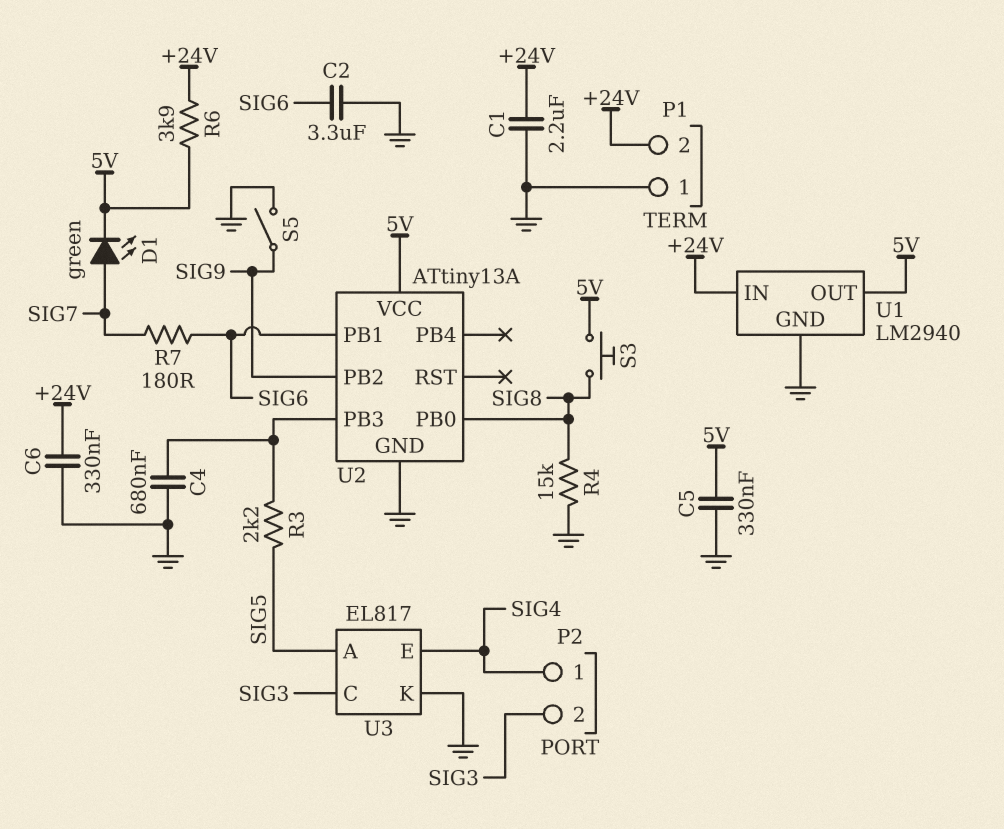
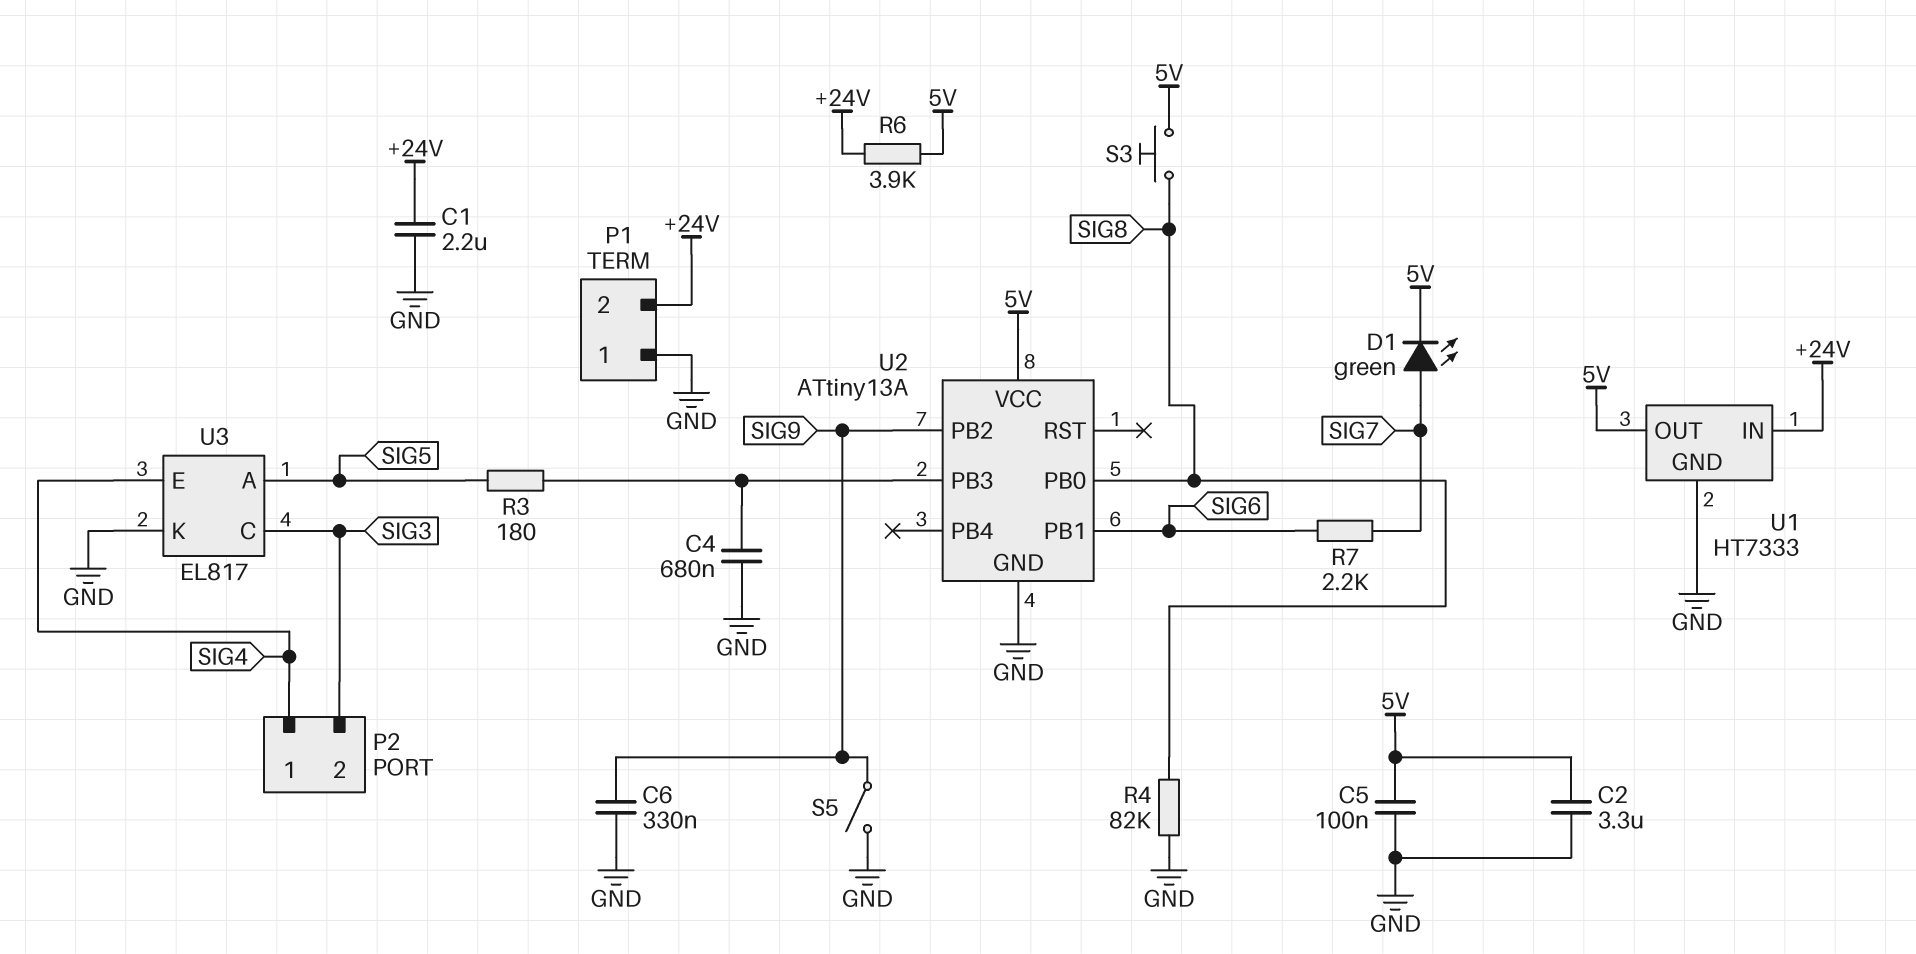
C2: 3.3uF (GND, SIG6) -> 3.3uF (5V, GND)
C5: 330nF (5V, GND) -> 100nF (5V, GND)
C6: 330nF (+24V, GND) -> 330nF (GND, SIG9)
R3: 2.2k (SIG5, U2/PB3) -> 180 (SIG5, U2/PB3)
R4: 15k (GND, SIG8) -> 82k (GND, SIG8)
R7: 180 (SIG6, SIG7) -> 2.2k (SIG6, SIG7)
U1: LM2940 -> HT7333

